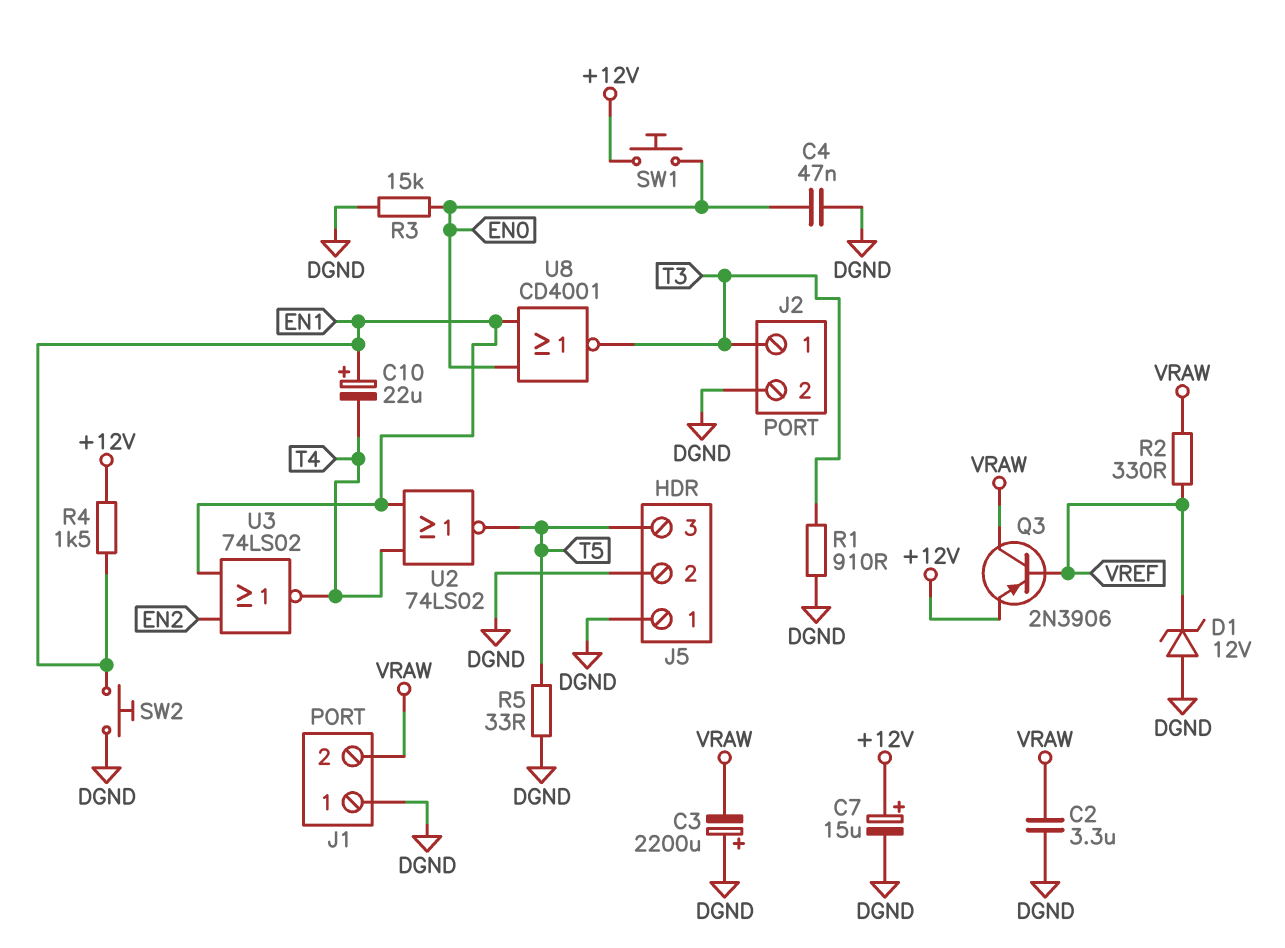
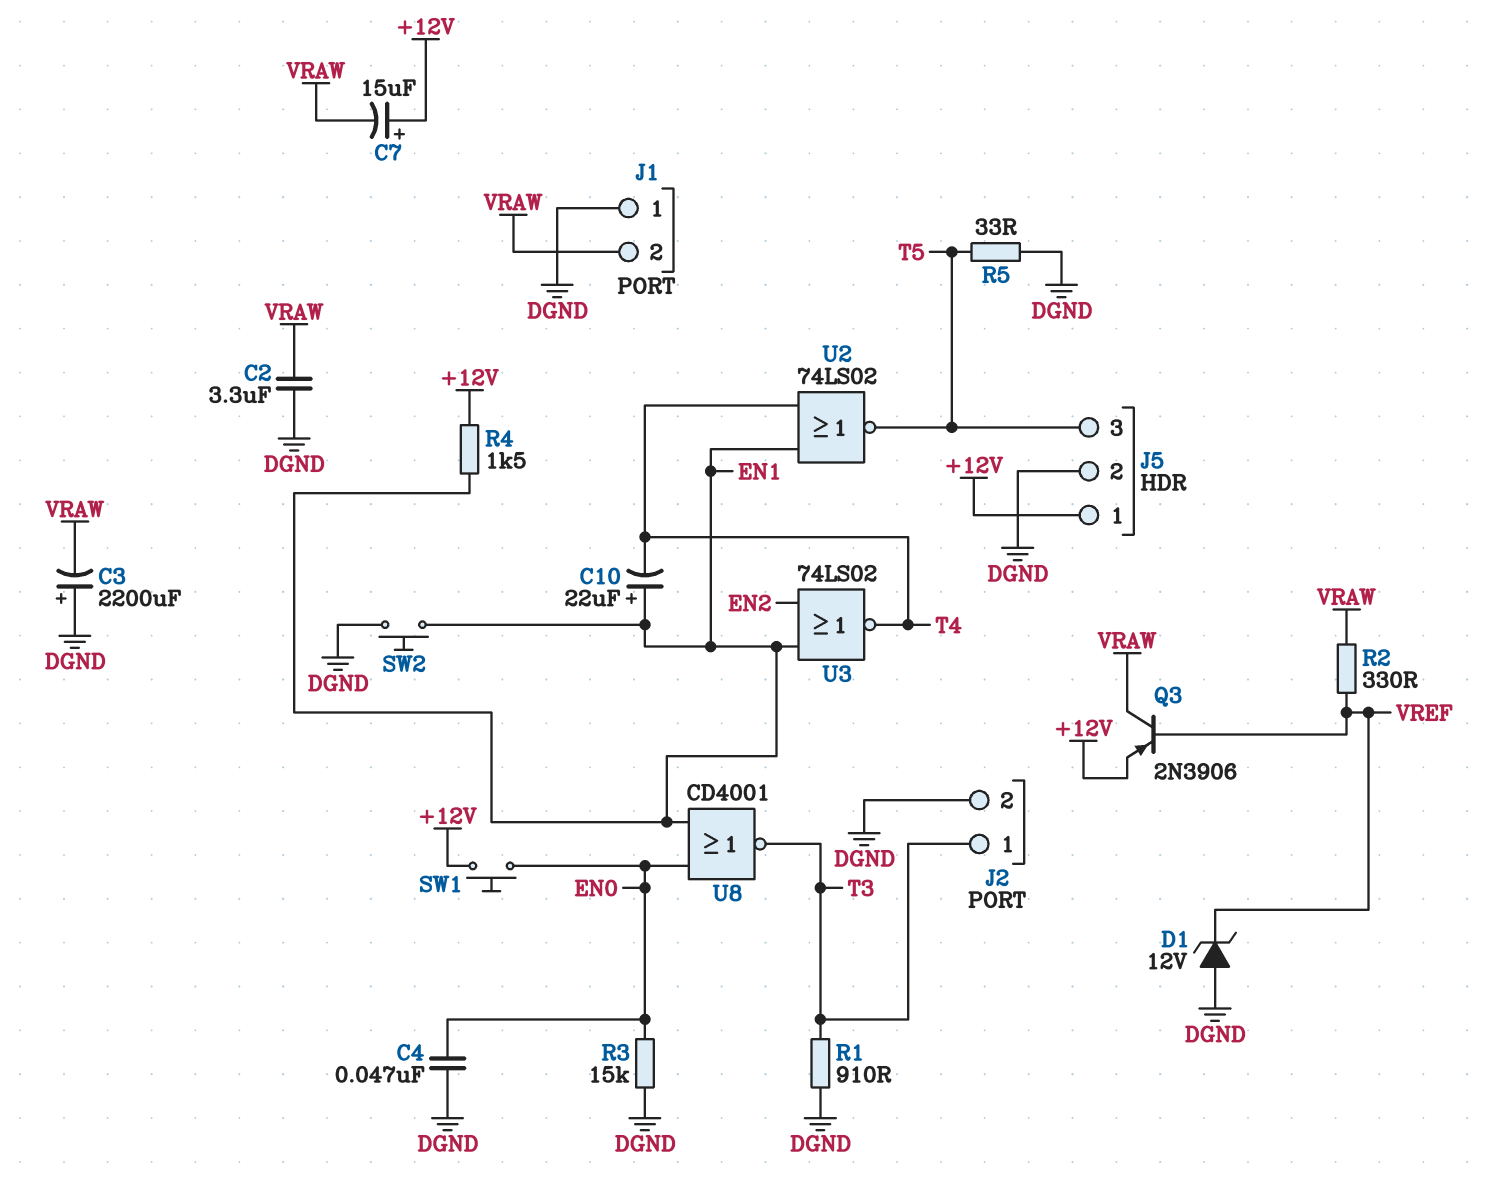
C7: 15uF (plus +12V, minus DGND) -> 15uF (plus +12V, minus VRAW)
J5 pin 1: DGND -> +12V

